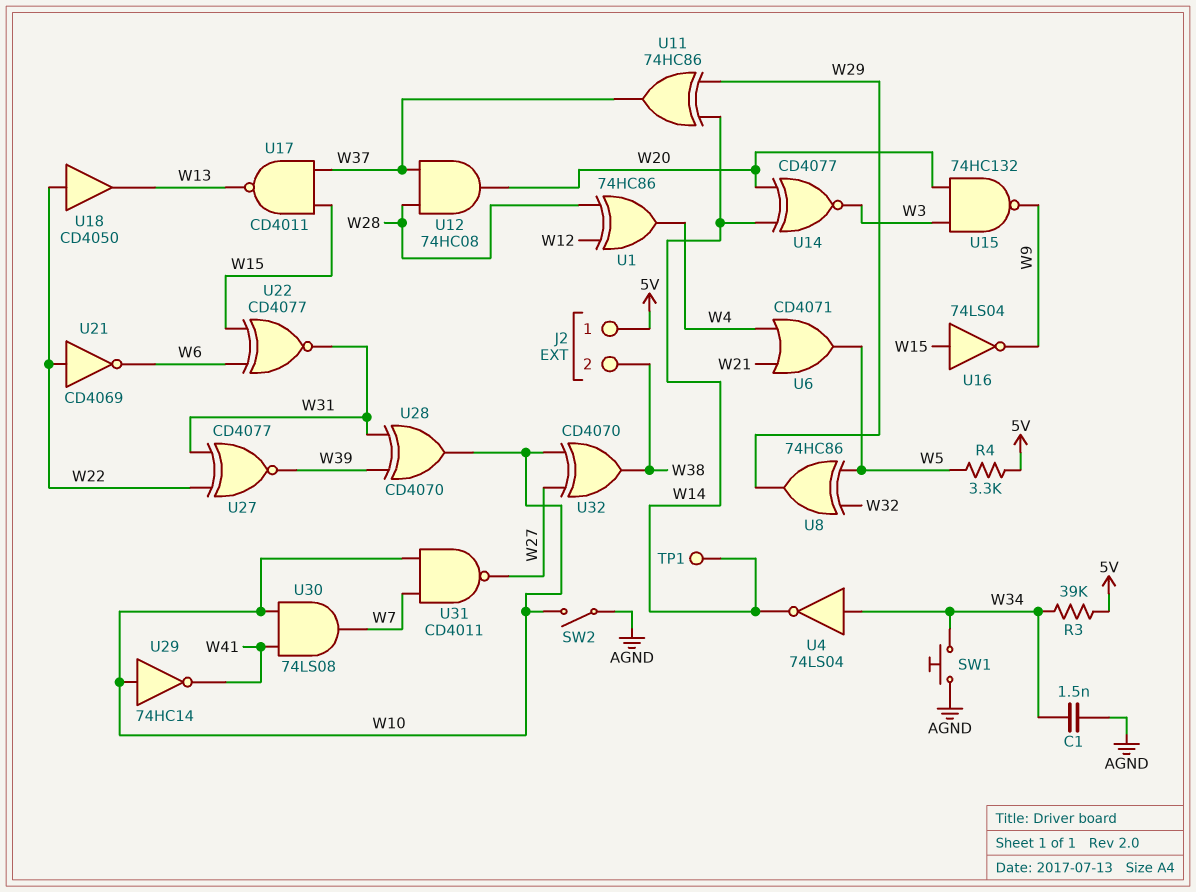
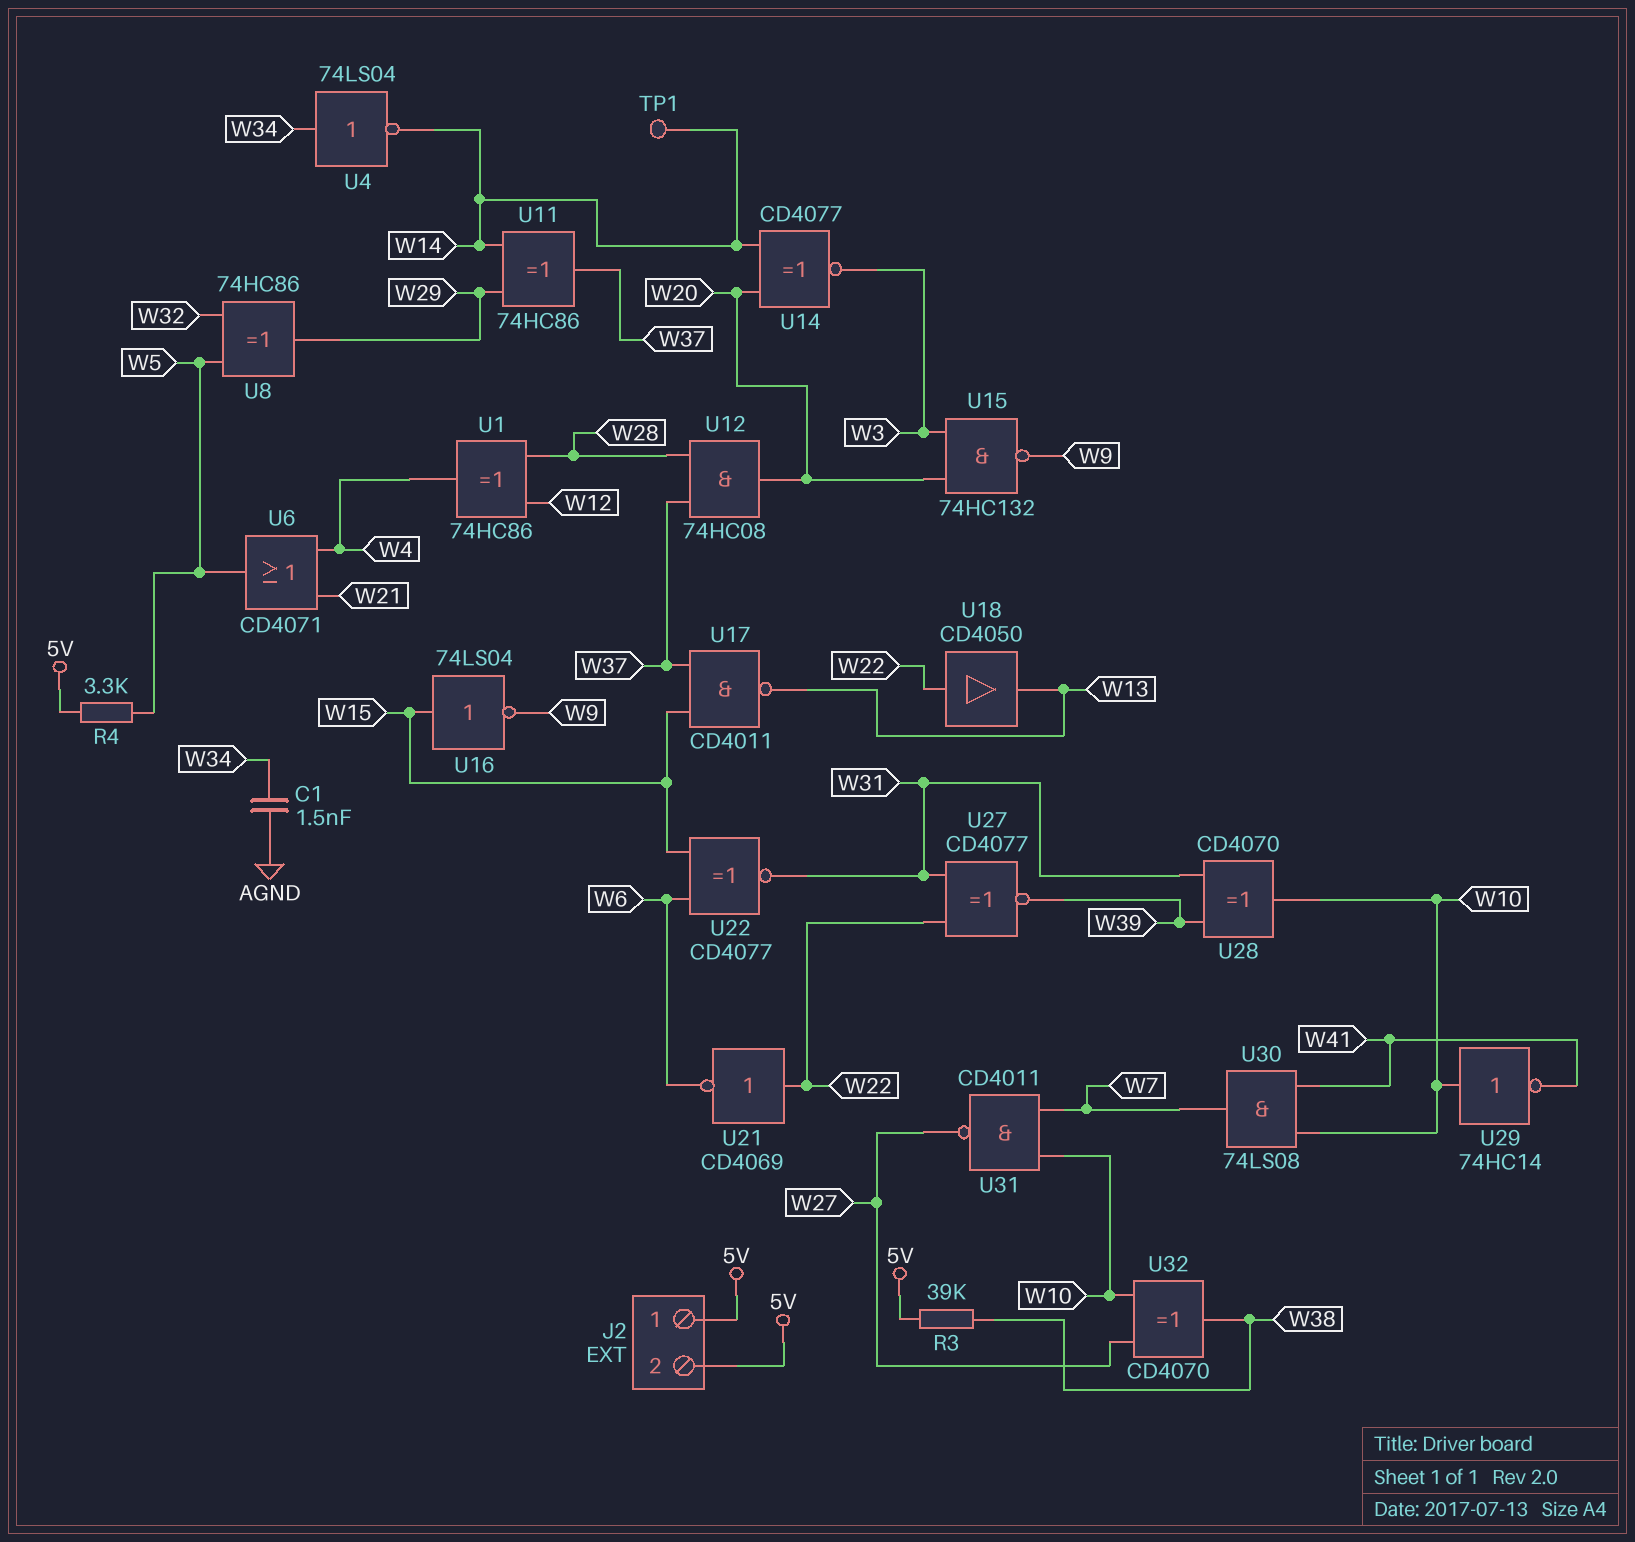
J2 pin 2: W38 -> 5V
R3: 39k (5V, W34) -> 39k (5V, W38)
SW1: button (AGND, W34) -> none
SW2: switch (AGND, W10) -> none

